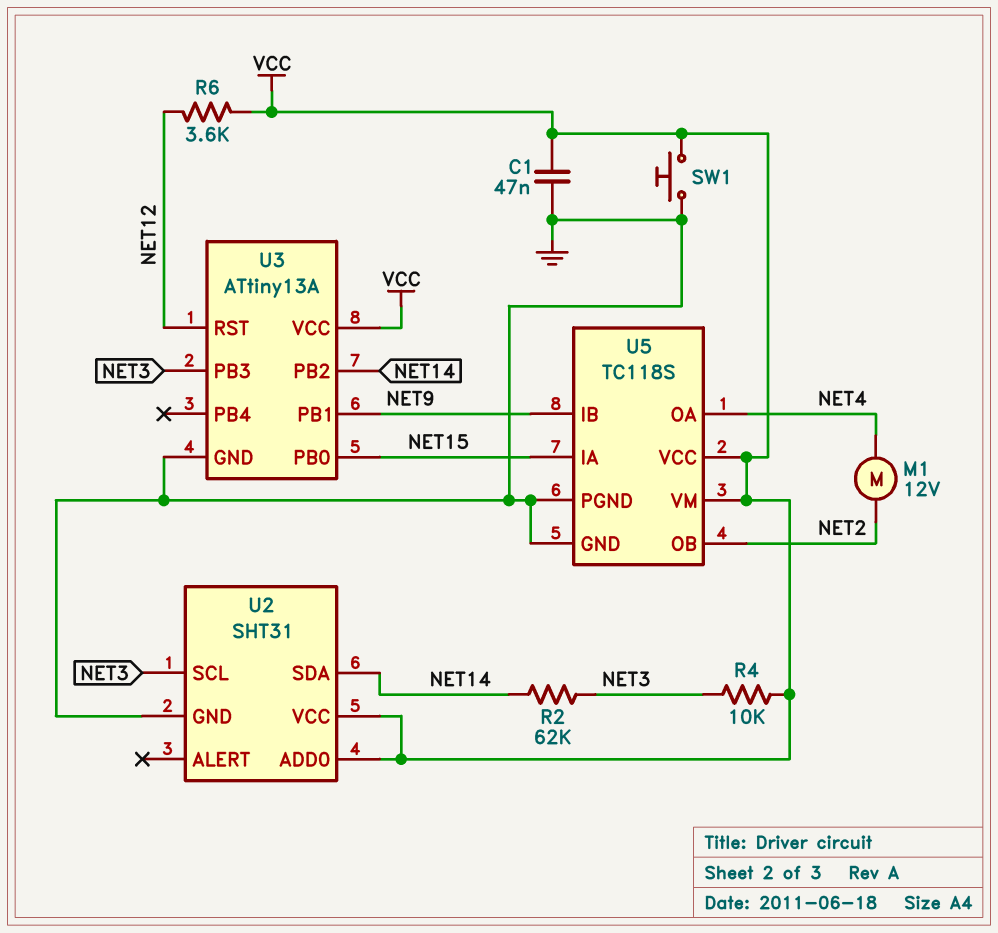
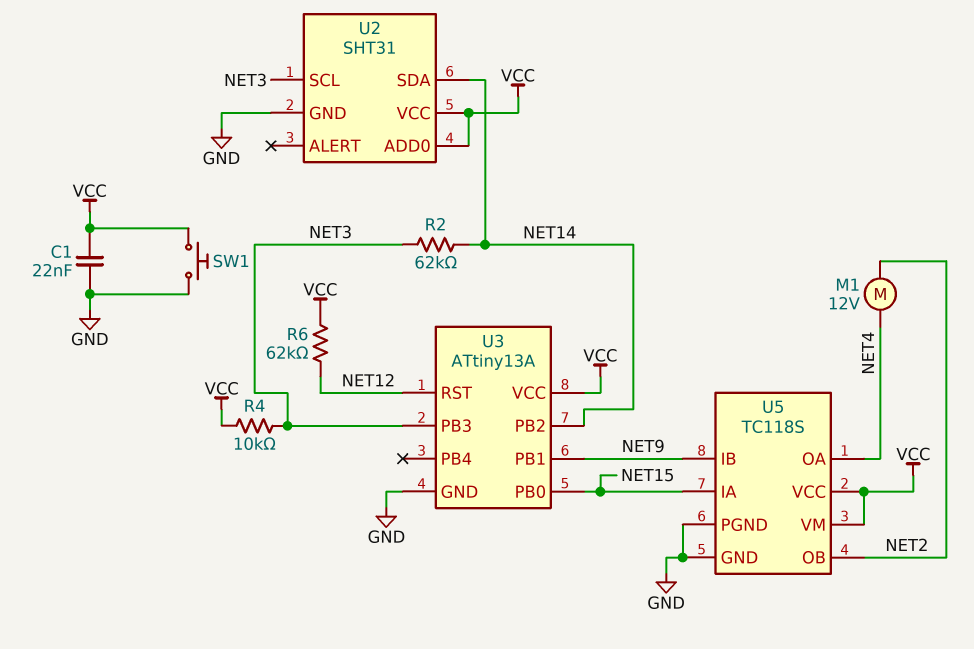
C1: 47nF (GND, VCC) -> 22nF (GND, VCC)
R6: 3.6k (NET12, VCC) -> 62k (NET12, VCC)

